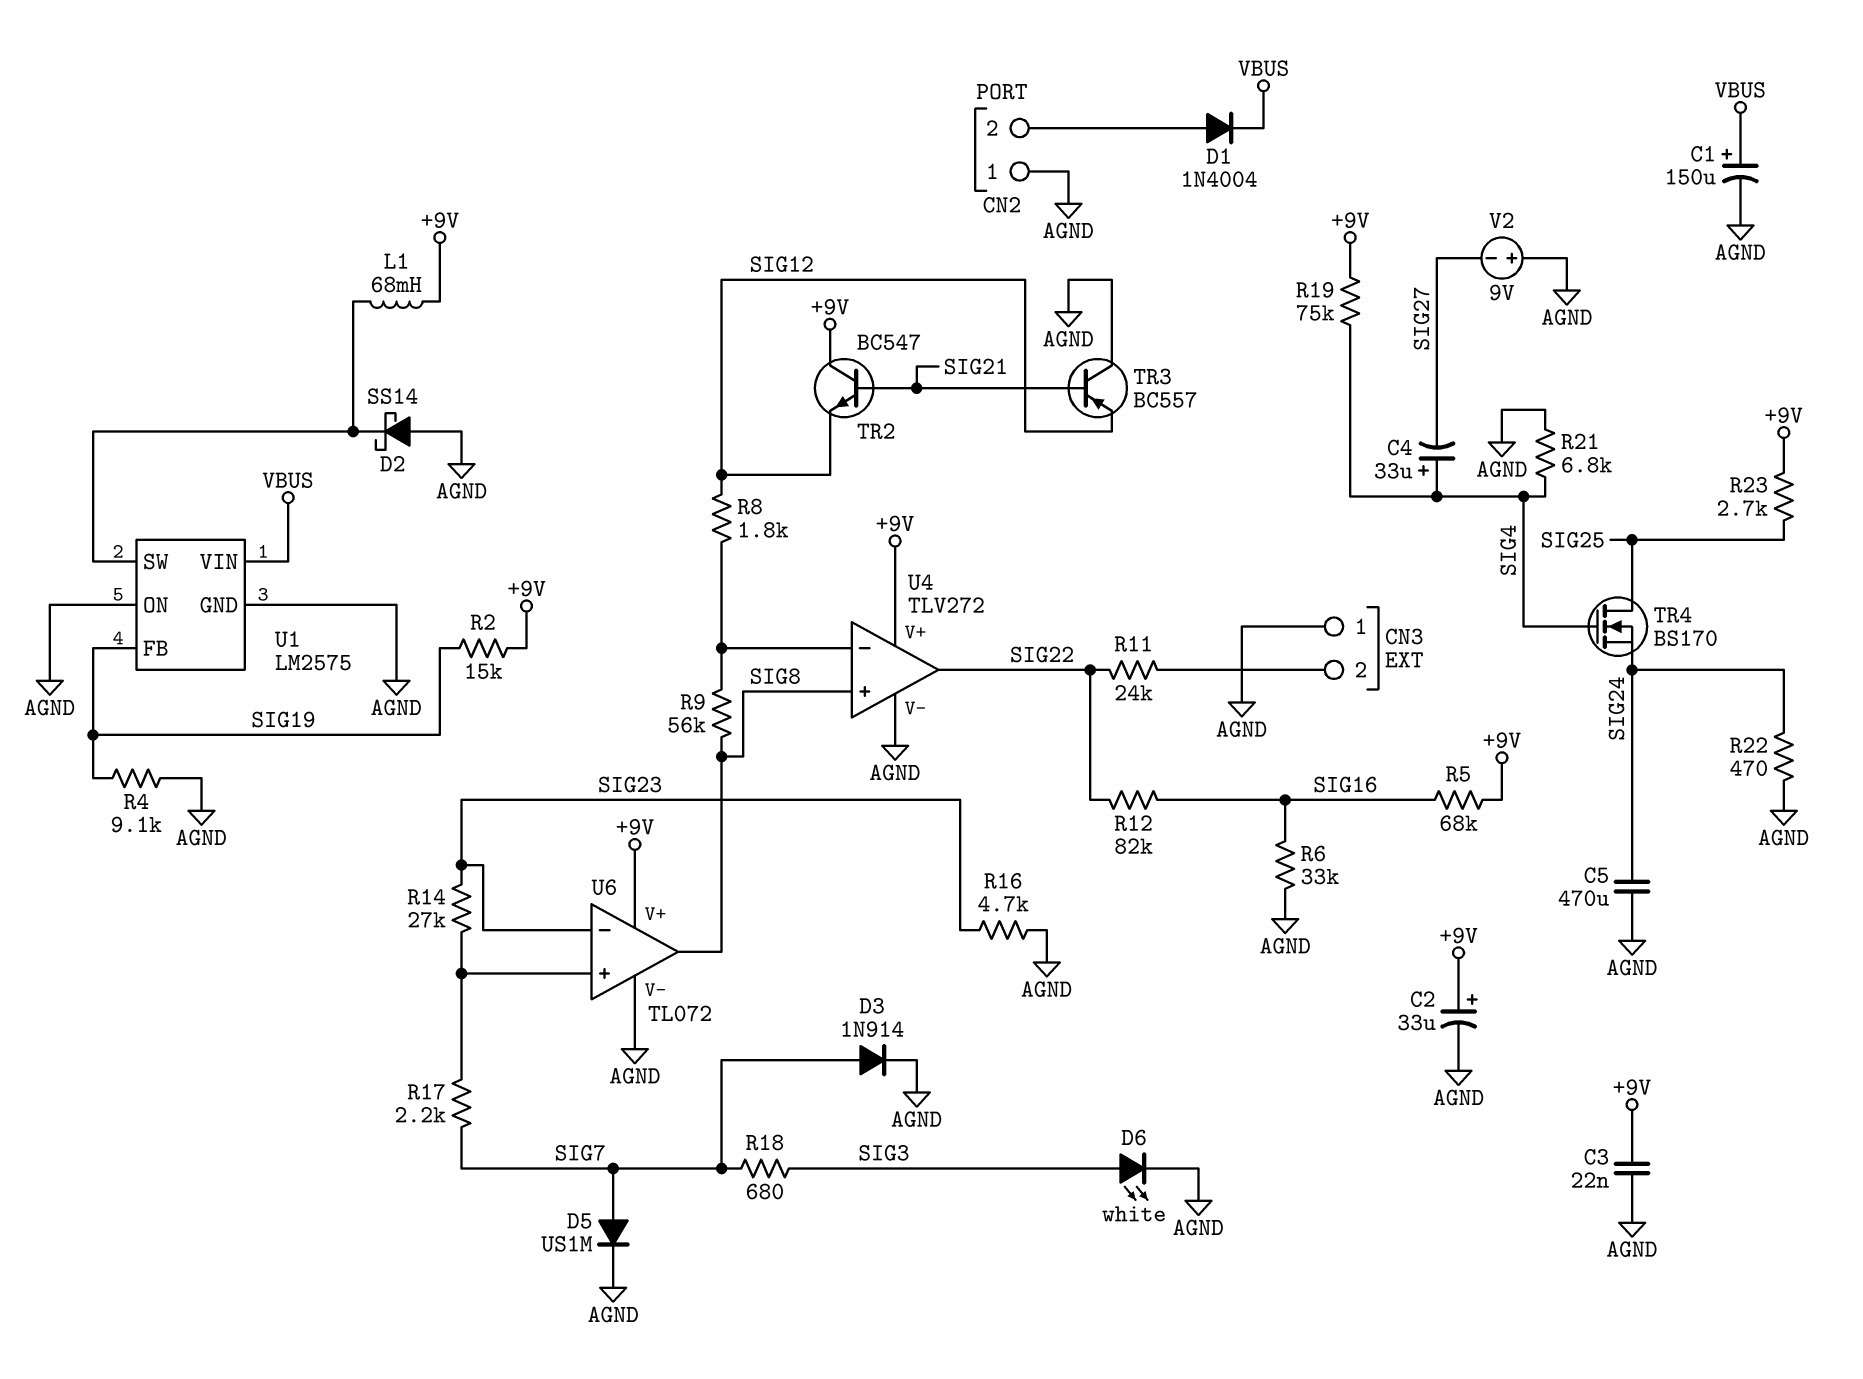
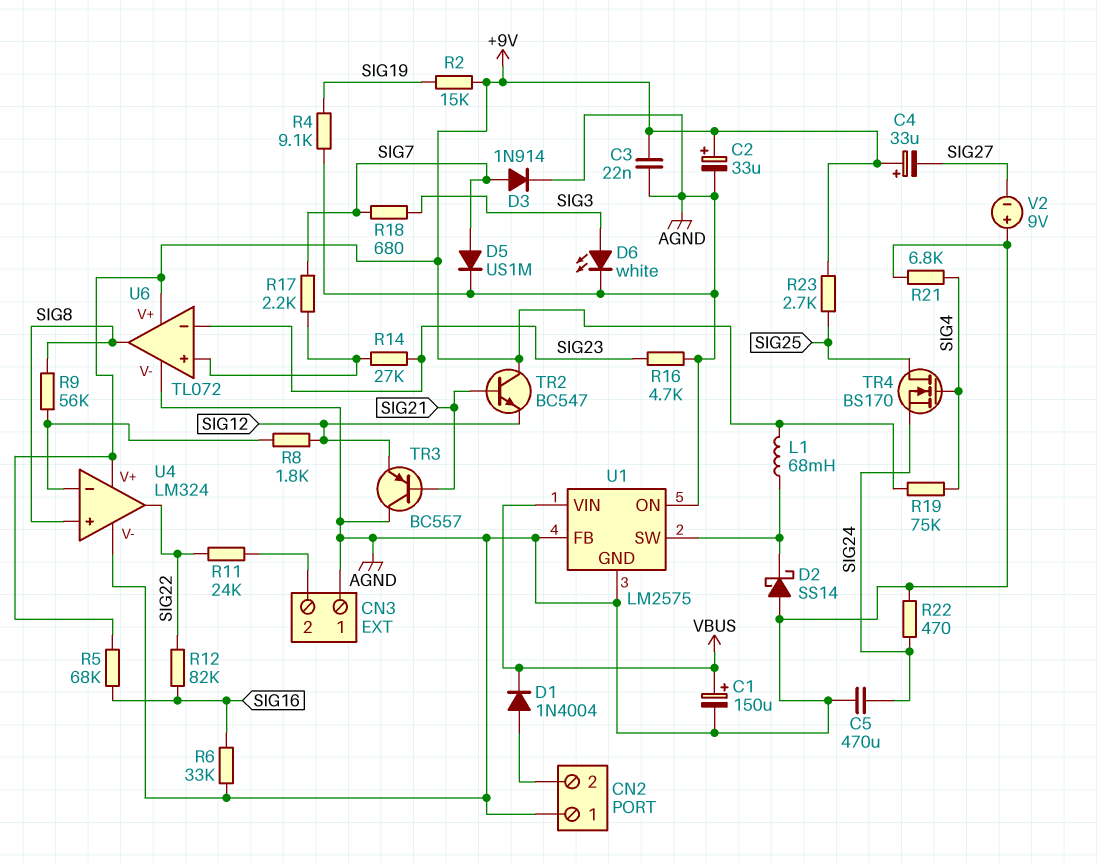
C4: 33uF (plus SIG4, minus SIG27) -> 33uF (plus +9V, minus SIG27)
U1 pin FB: SIG19 -> AGND
U4: TLV272 -> LM324

